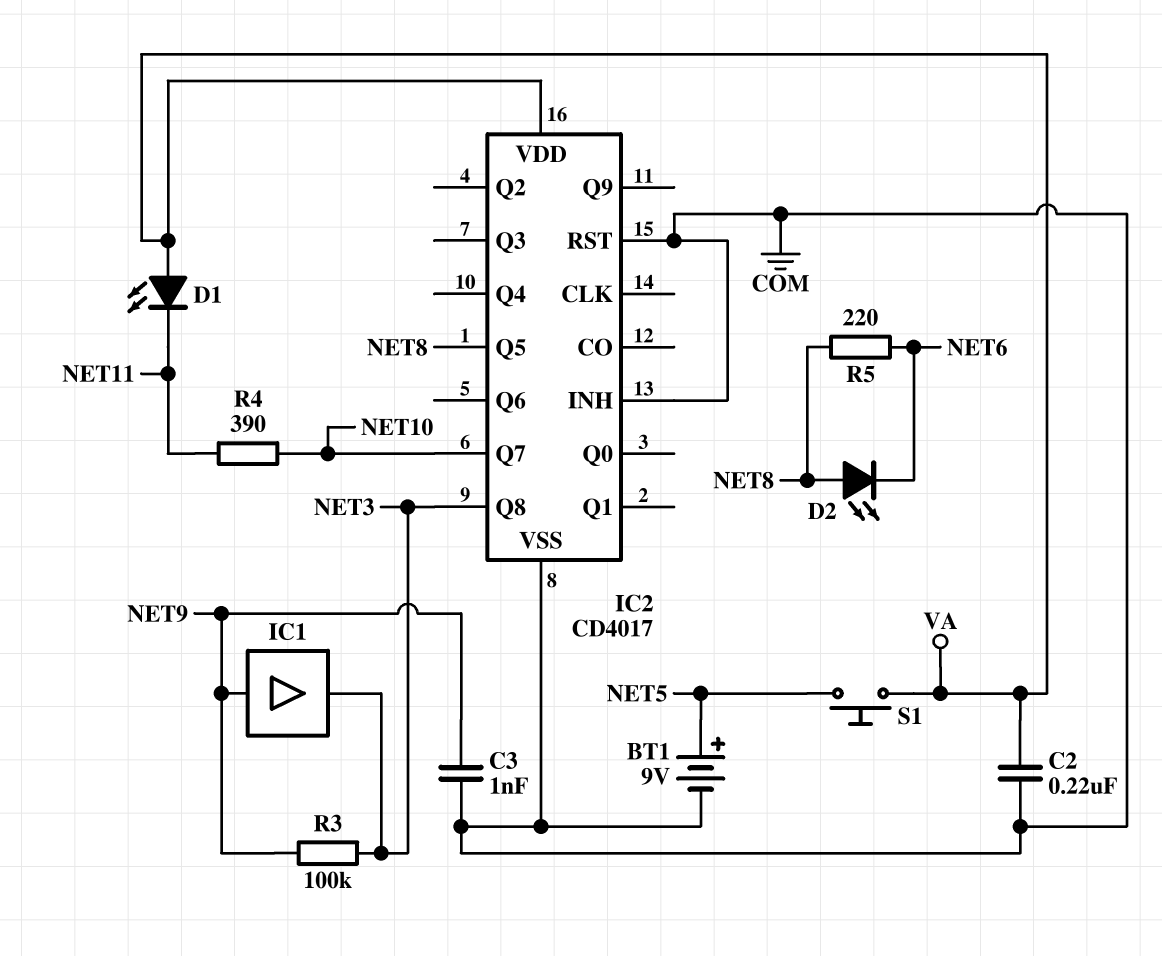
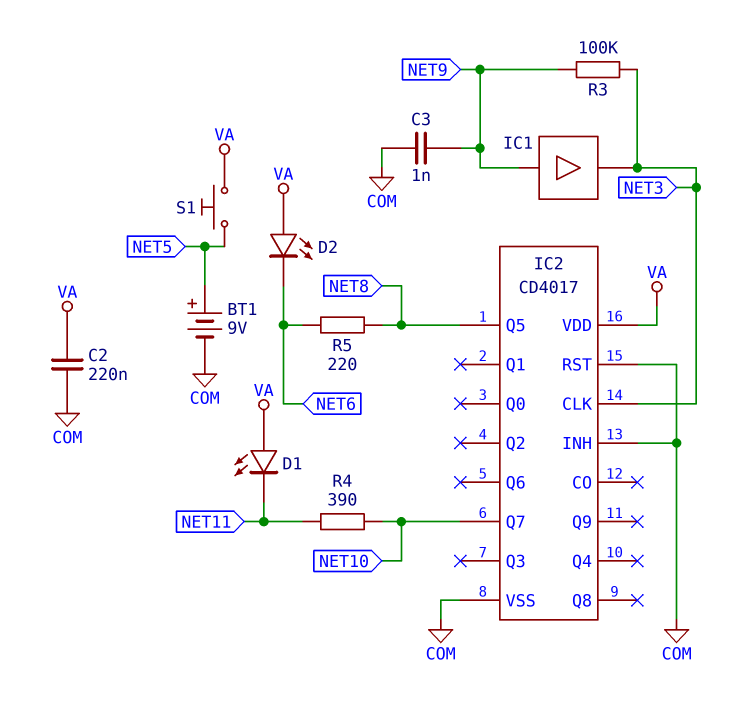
D2: LED (A NET8, K NET6) -> LED (A VA, K NET6)
IC2 pin CLK: none -> NET3
IC2 pin Q8: NET3 -> none

